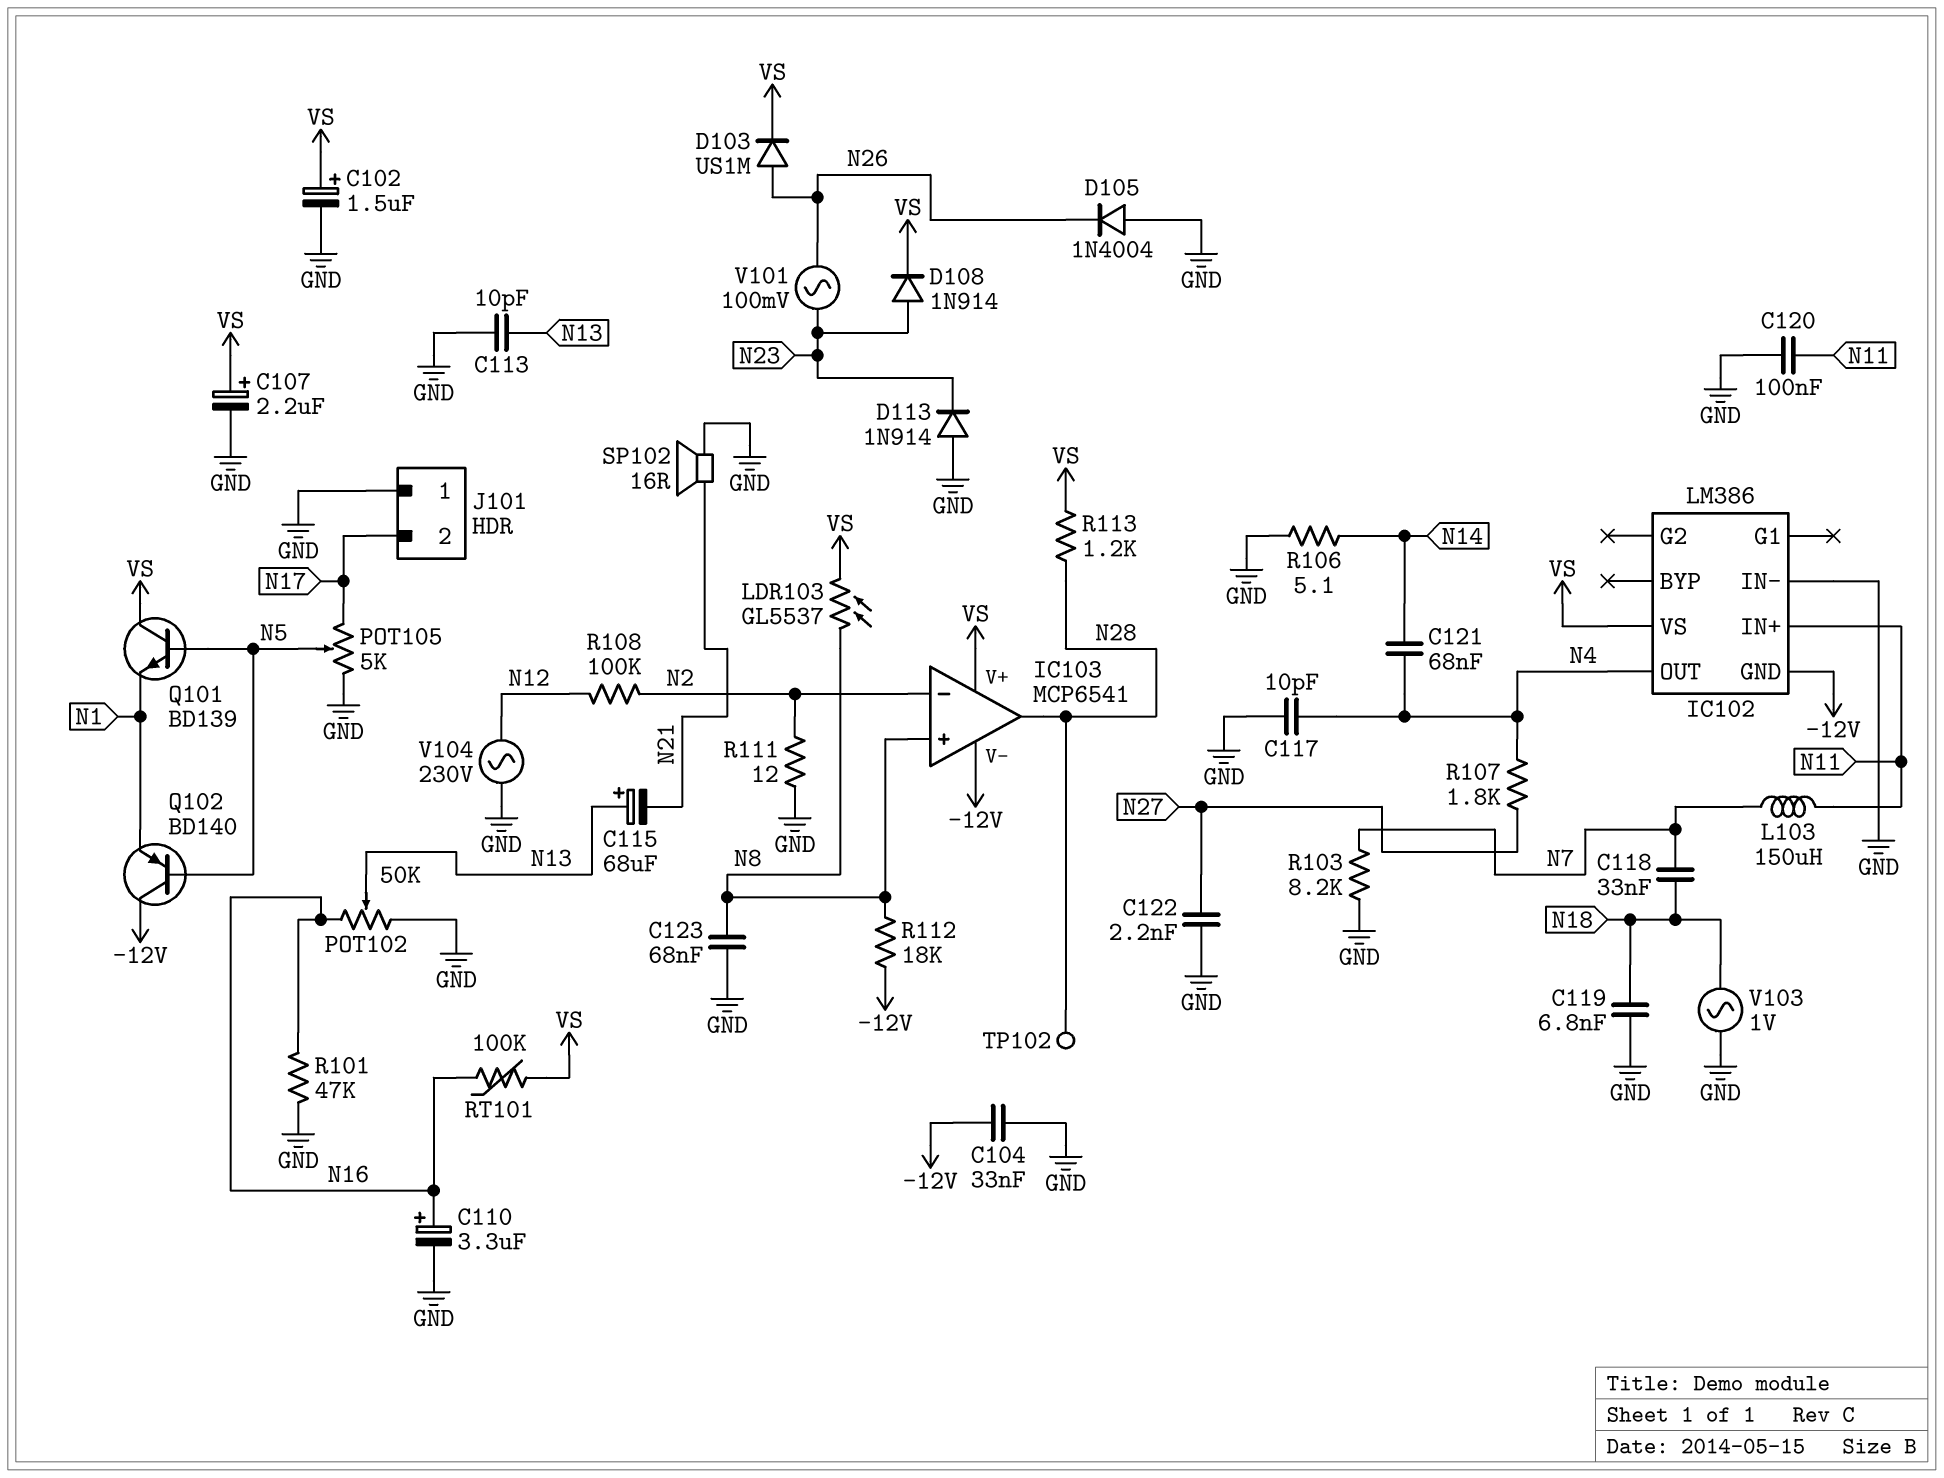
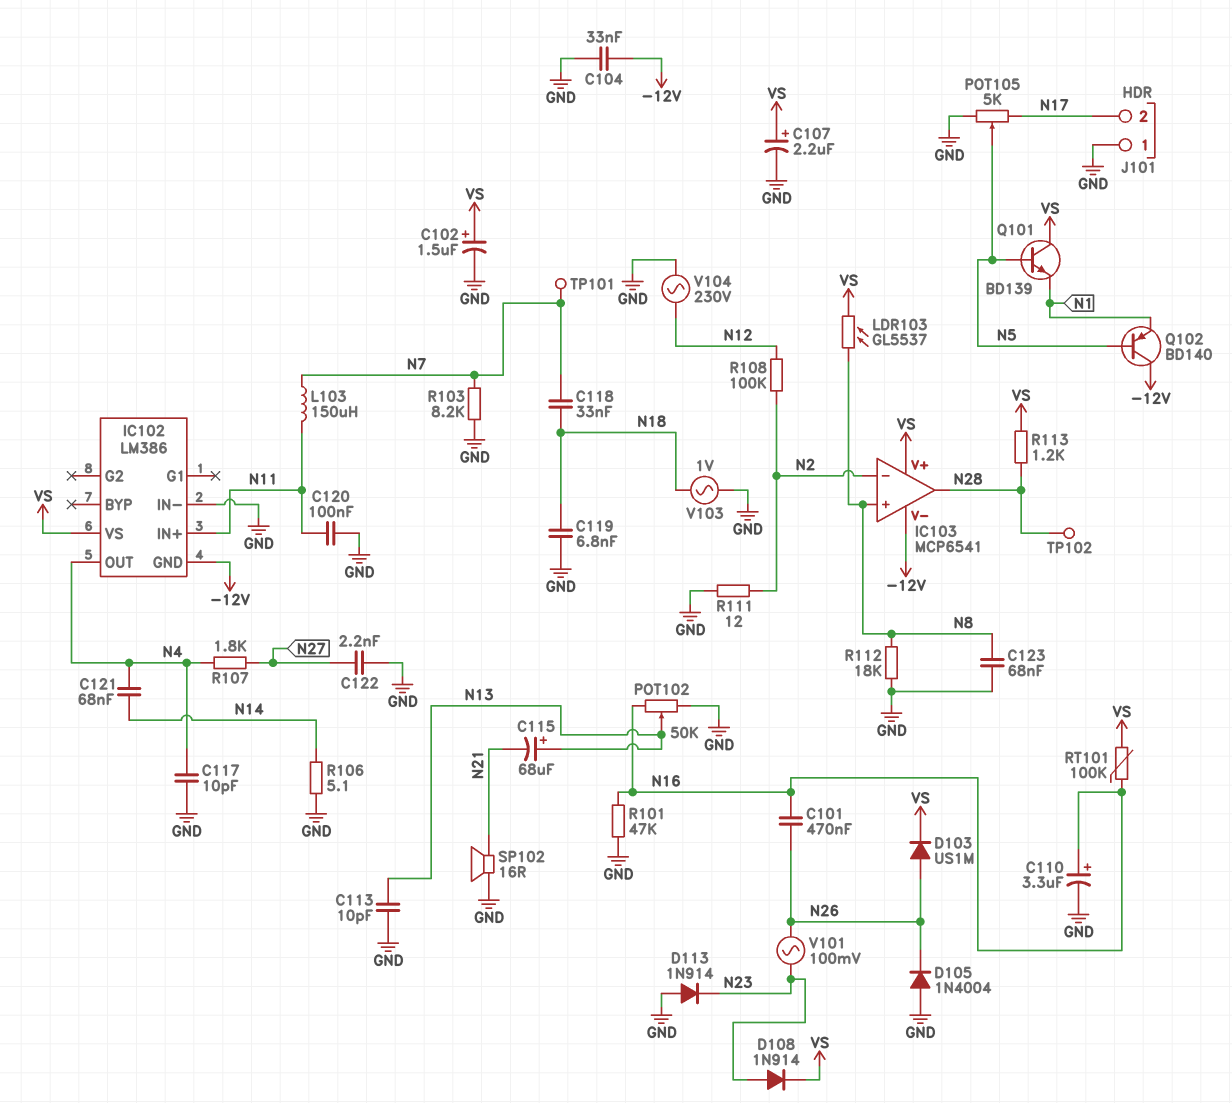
C101: none -> 470nF (N16, N26)
R112: 18k (-12V, N8) -> 18k (GND, N8)
TP101: none -> test point (N7)

